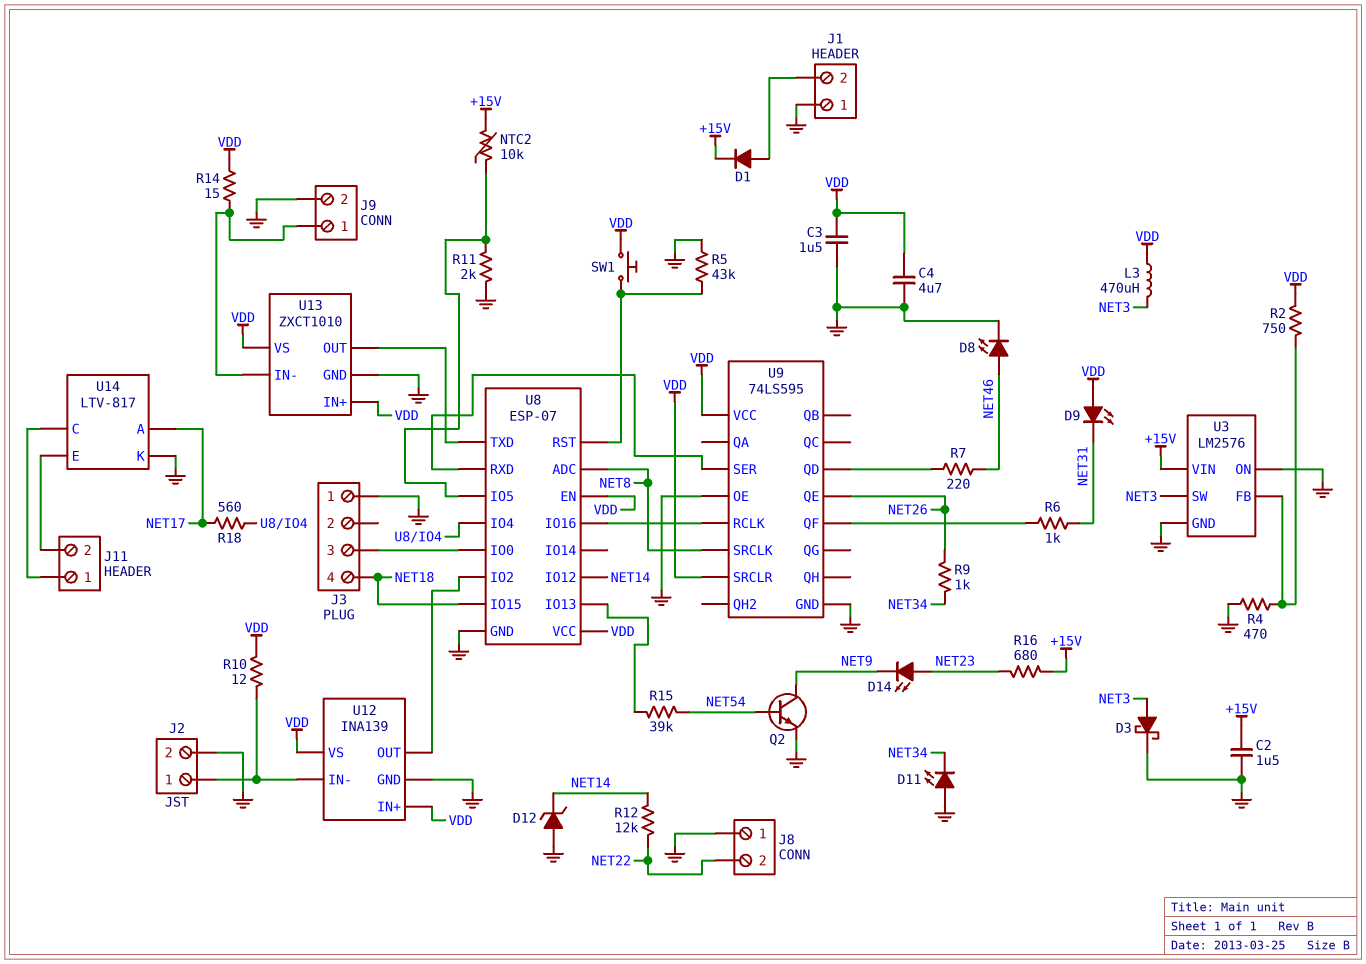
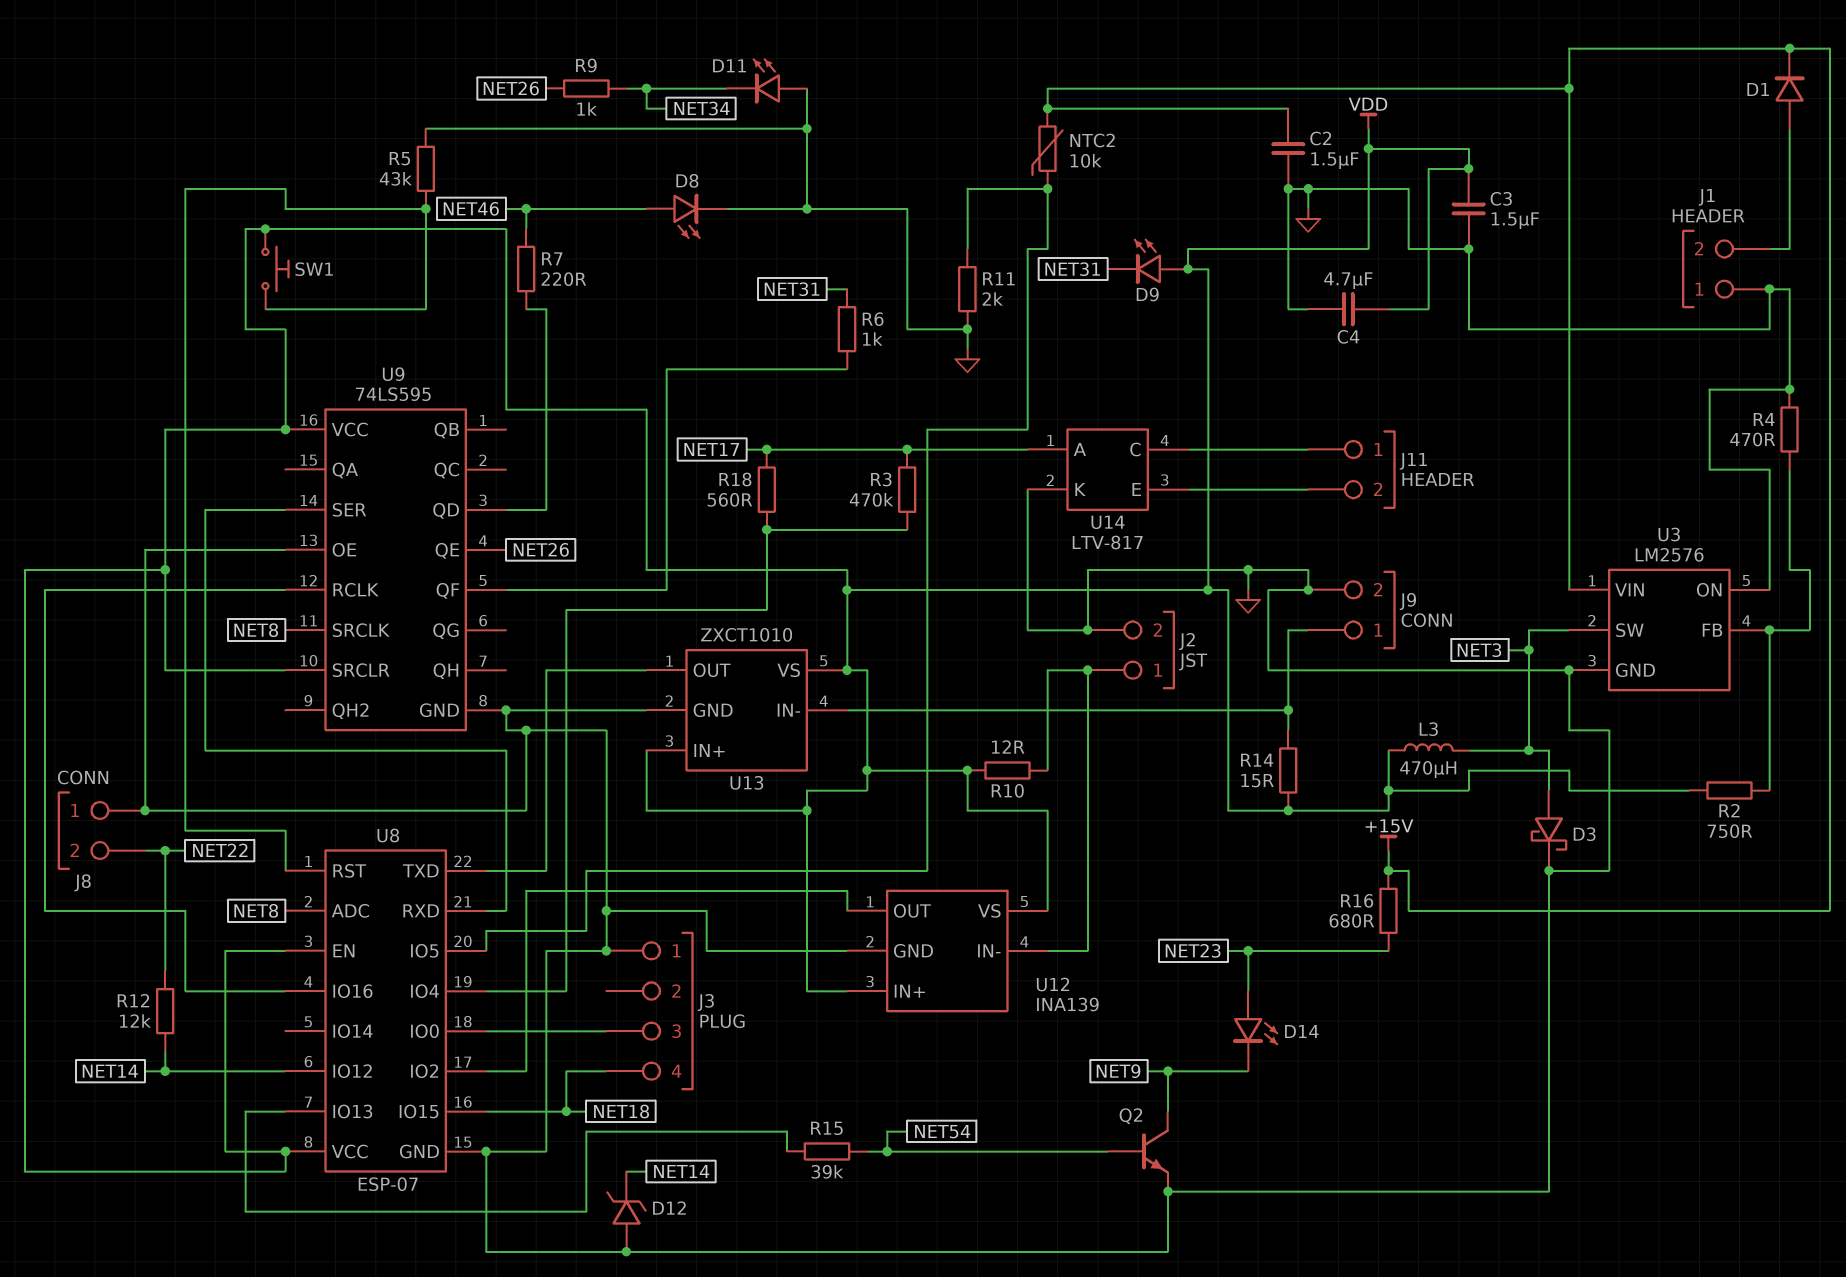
R3: none -> 470k (NET17, U8/IO4)

